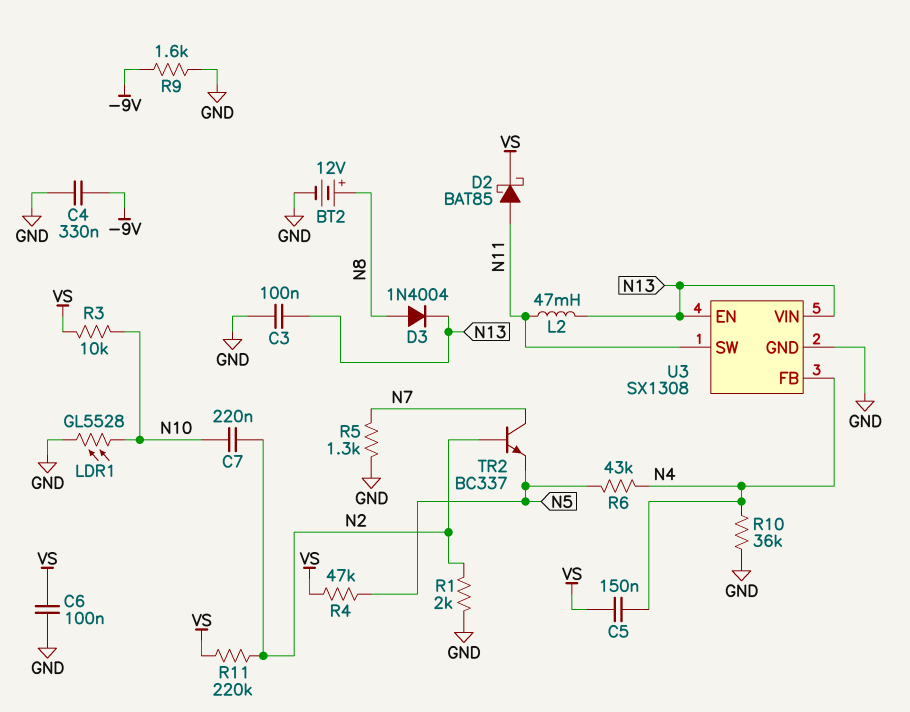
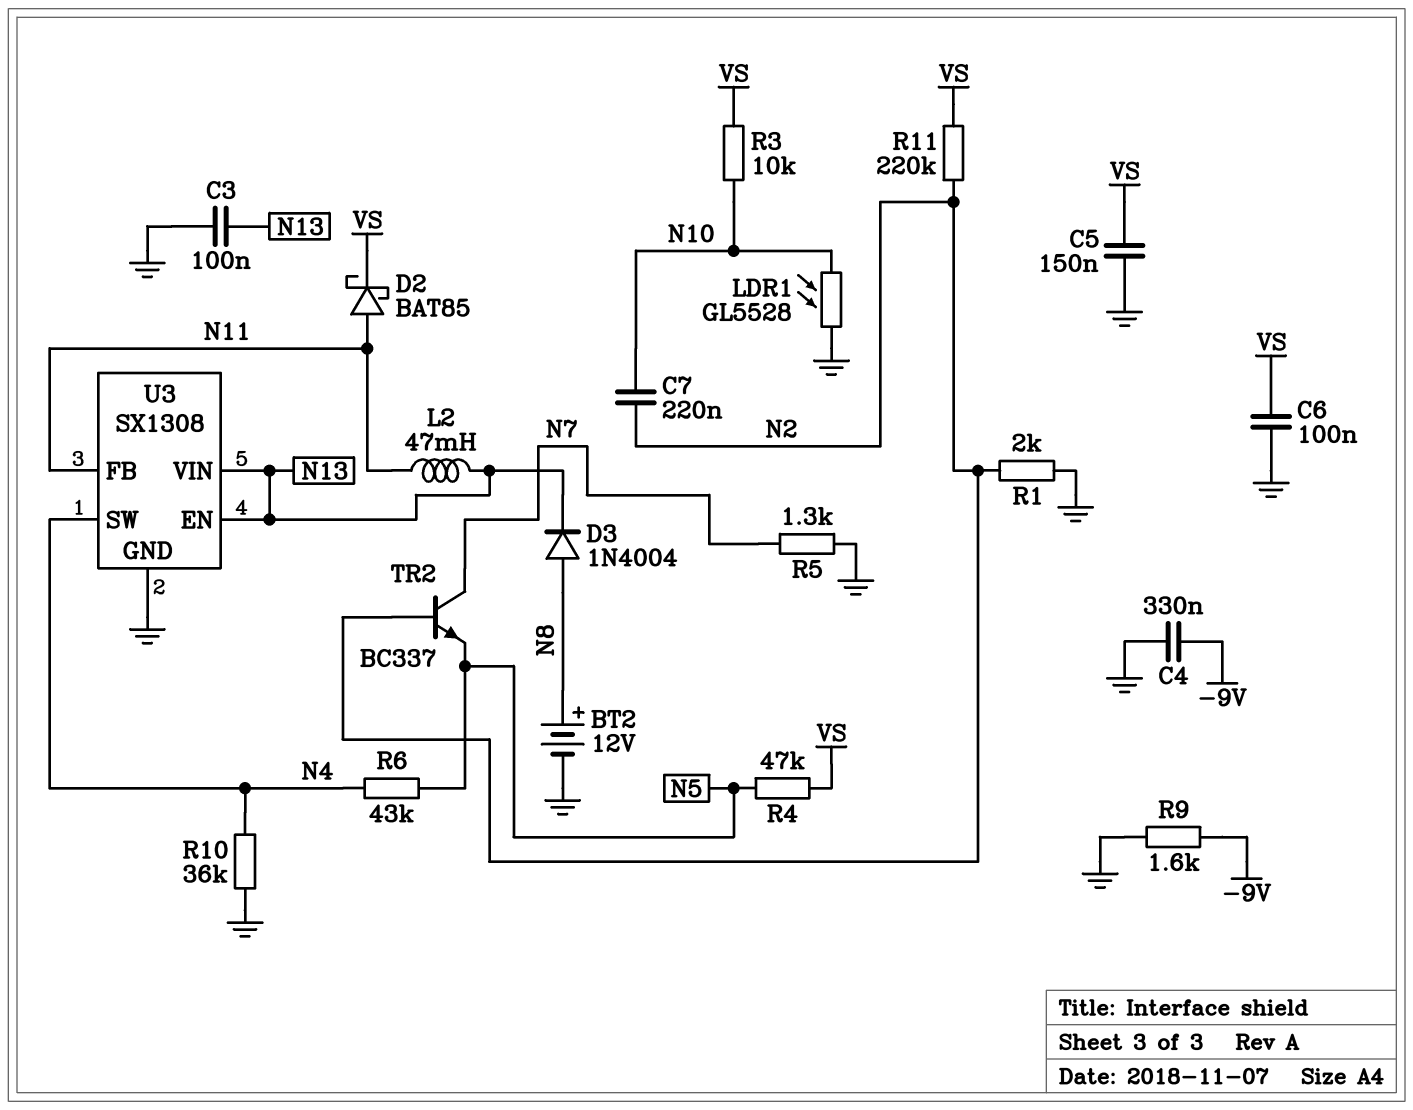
C5: 150nF (N4, VS) -> 150nF (GND, VS)
U3 pin FB: N4 -> N11
U3 pin SW: N11 -> N4

